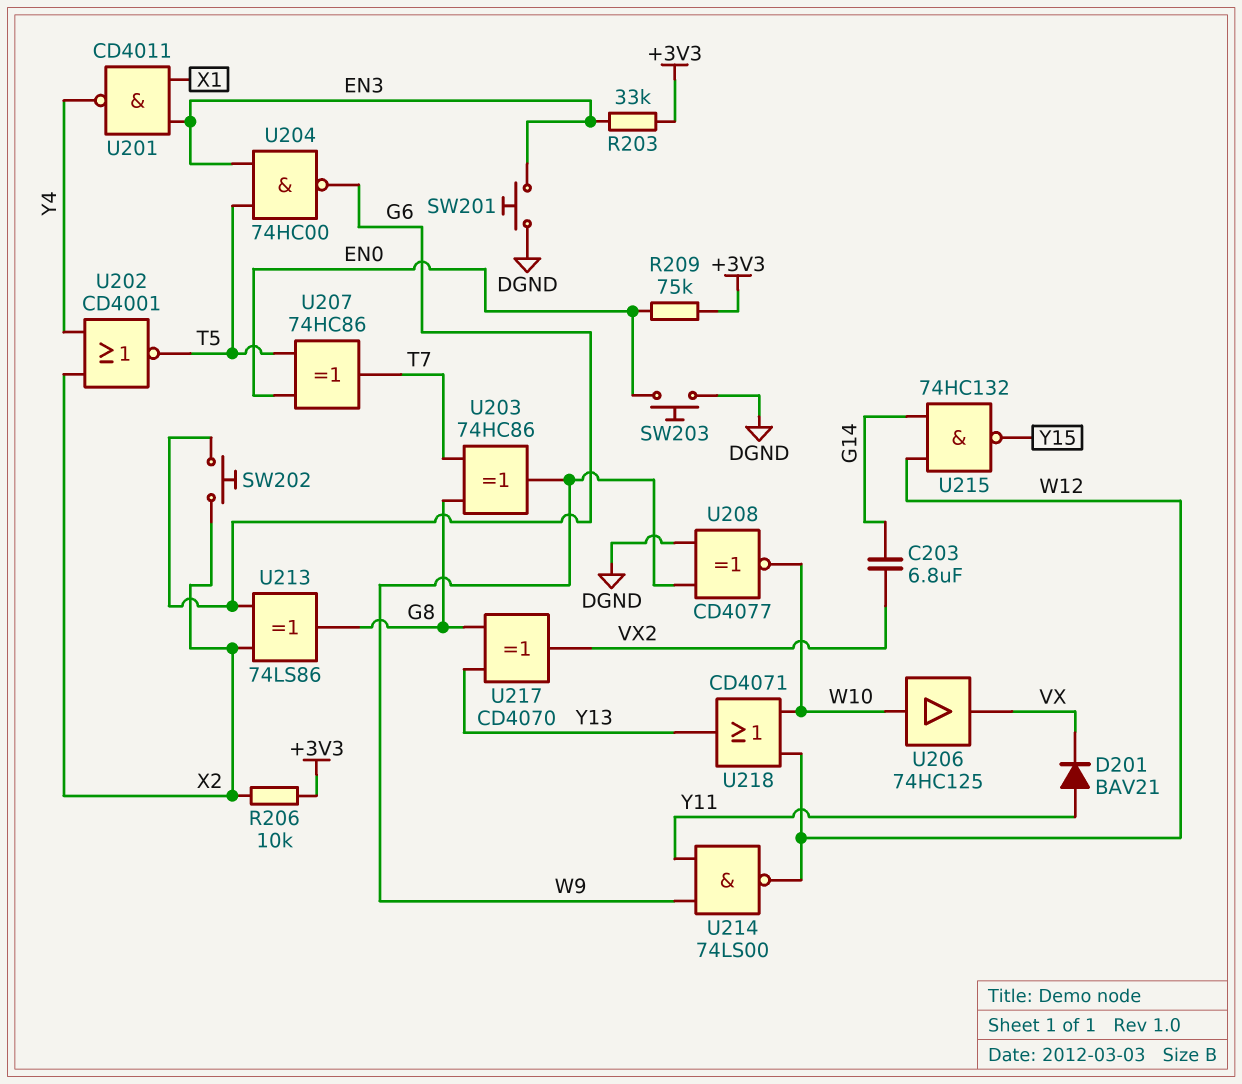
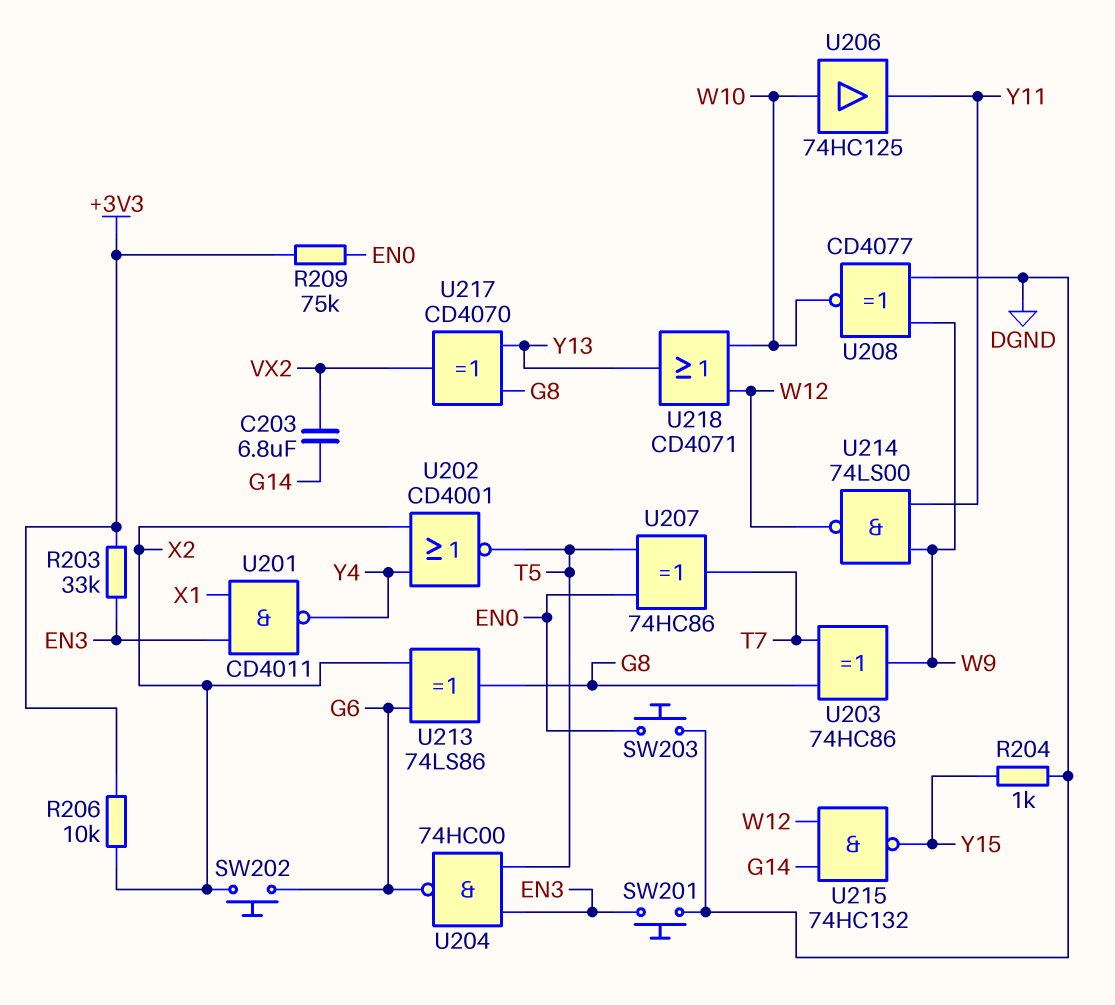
D201: diode BAV21 (A Y11, K VX) -> none
R204: none -> 1k (DGND, Y15)
U206: buffer 74HC125 (in W10, out VX) -> buffer 74HC125 (in W10, out Y11)

